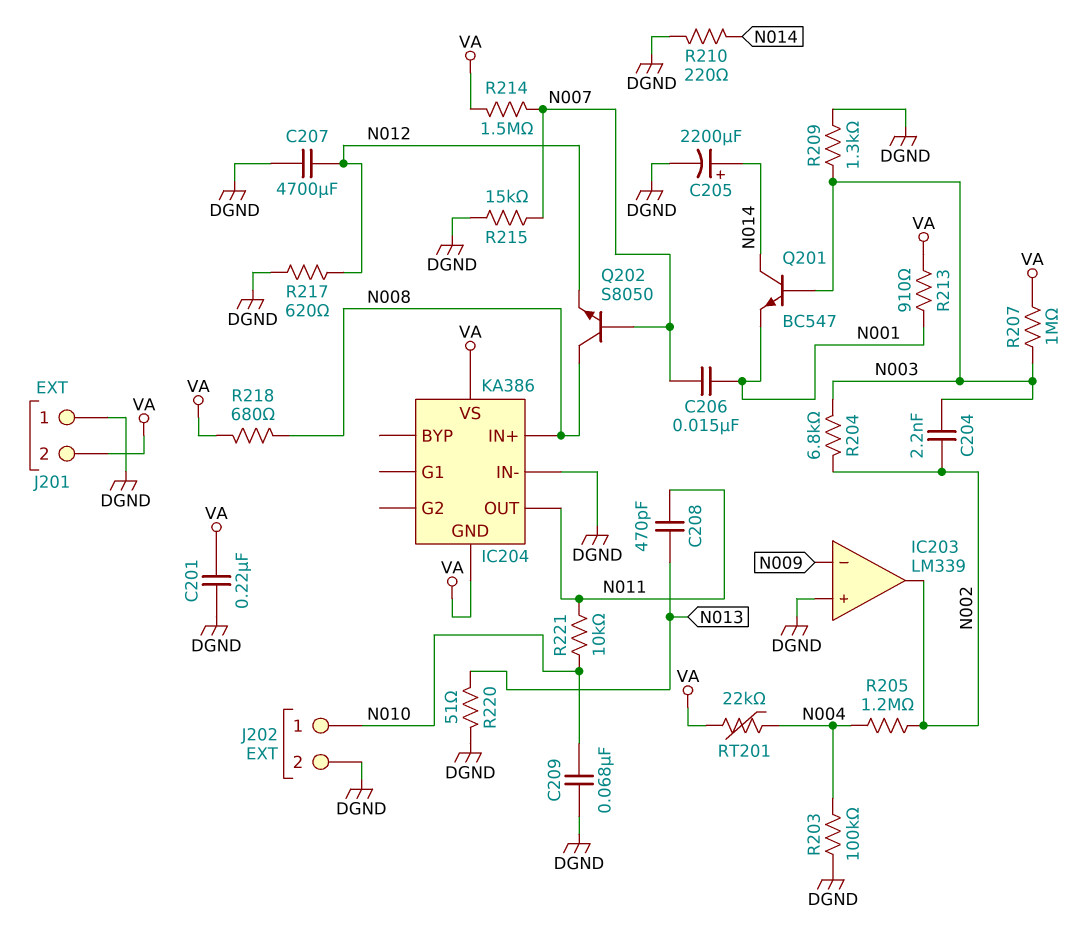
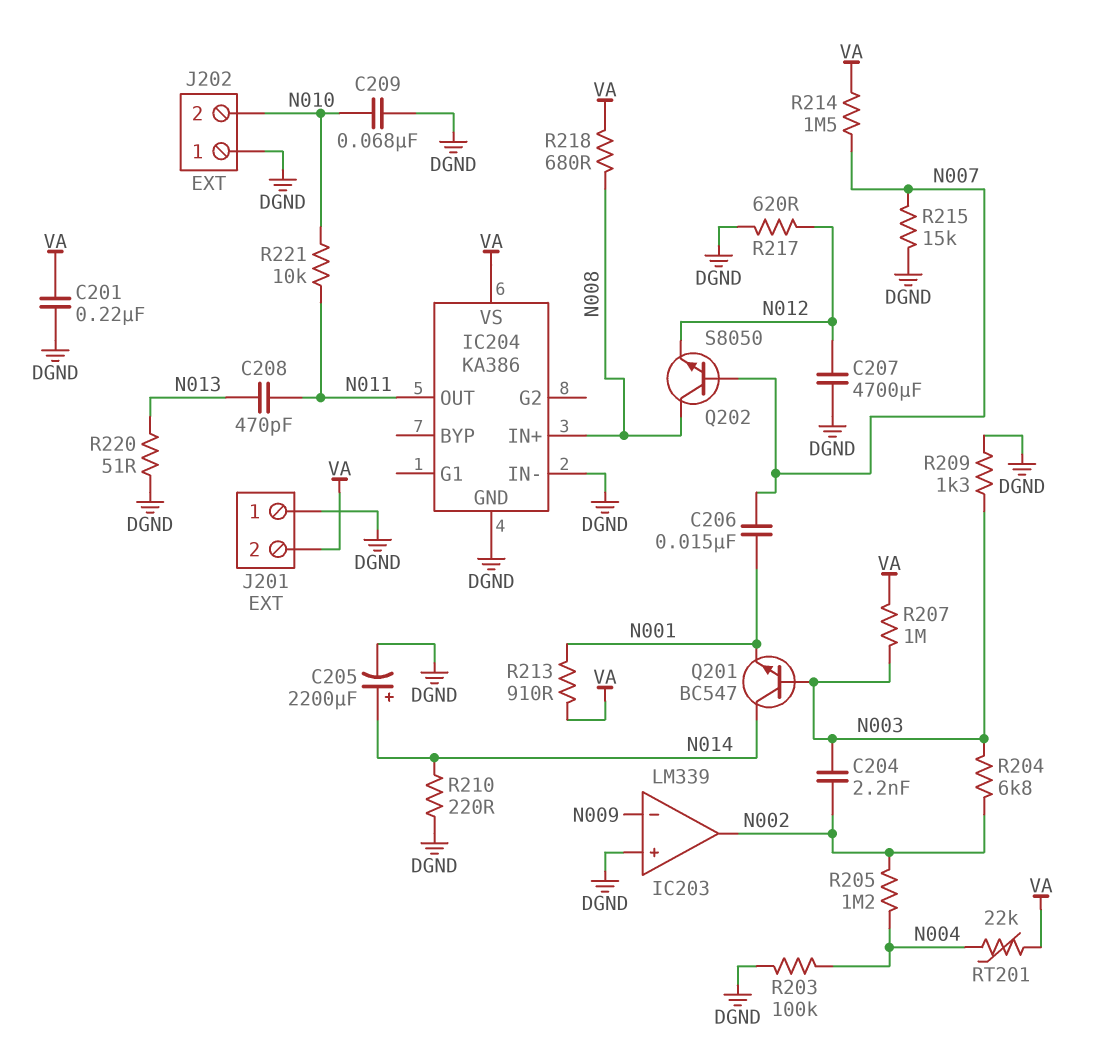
IC204 pin GND: VA -> DGND
J202 pin 1: N010 -> DGND
J202 pin 2: DGND -> N010

